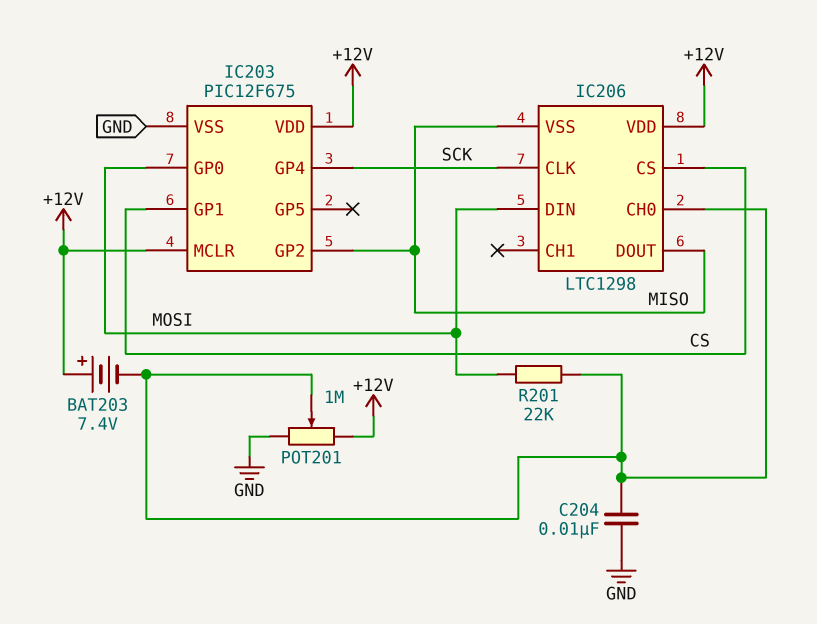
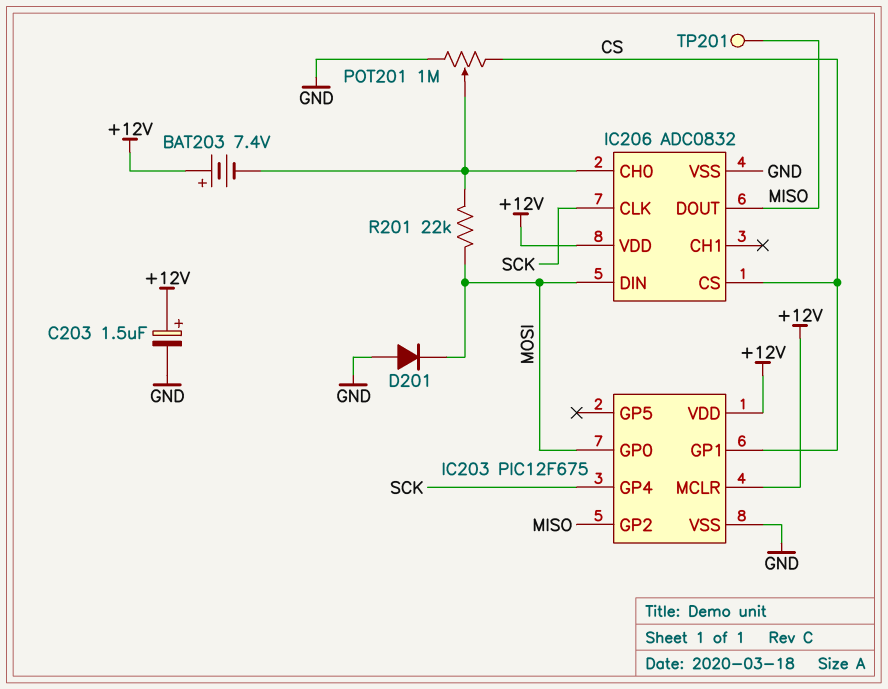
C203: none -> 1.5uF (plus +12V, minus GND)
C204: 10nF (GND, IC206/CH0) -> none
D201: none -> diode (A GND, K MOSI)
IC206: LTC1298 -> ADC0832
IC206 pin VSS: MISO -> GND
POT201: 1M (+12V, GND, wiper IC206/CH0) -> 1M (CS, GND, wiper IC206/CH0)
TP201: none -> test point (MISO)

